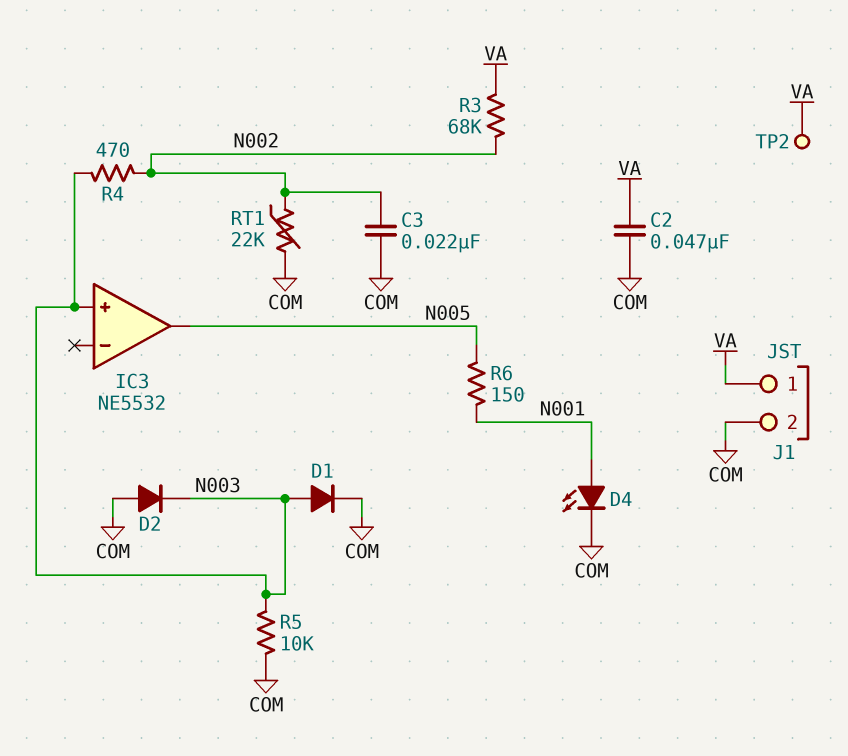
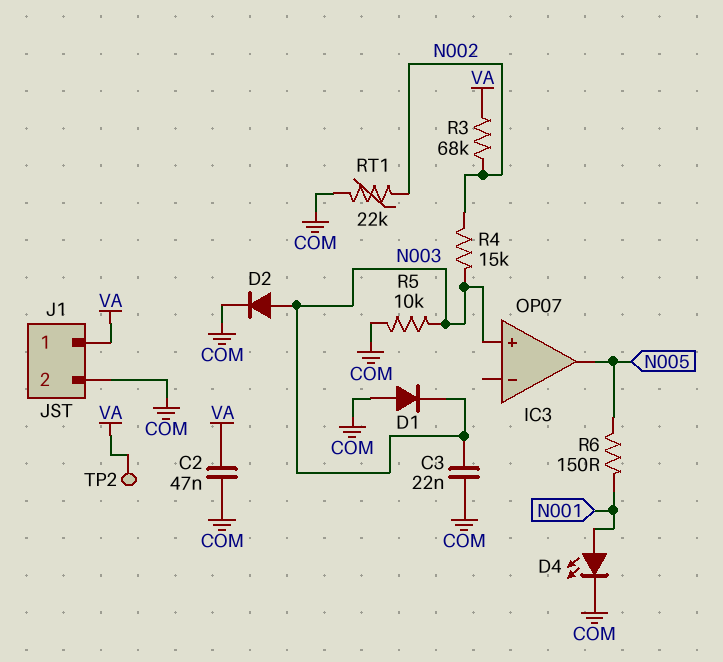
C3: 22nF (COM, N002) -> 22nF (COM, N003)
D1: diode (A N003, K COM) -> diode (A COM, K N003)
D2: diode (A COM, K N003) -> diode (A N003, K COM)
IC3: NE5532 -> OP07
R4: 470 (N002, N003) -> 15k (N002, N003)

